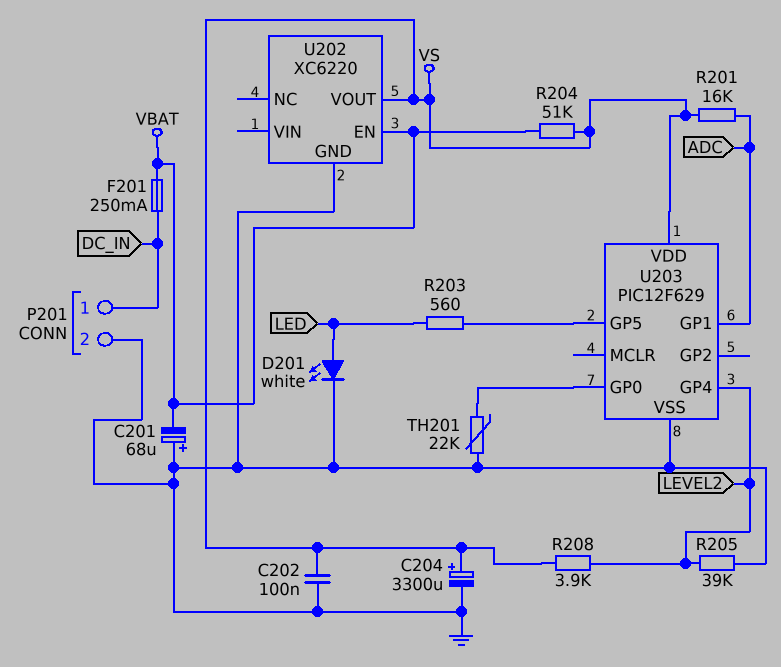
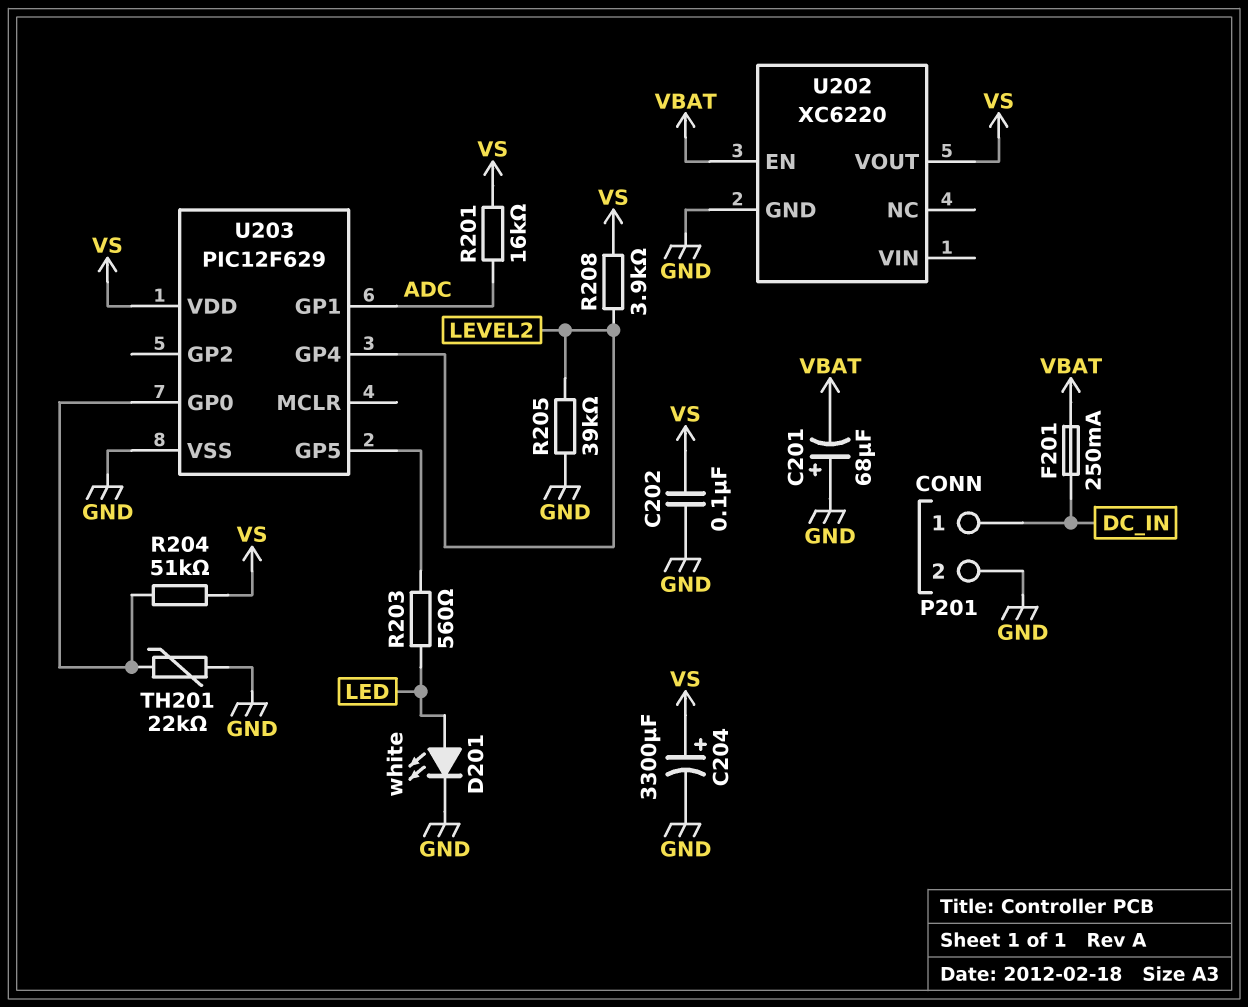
R204: 51k (VBAT, VS) -> 51k (U203/GP0, VS)

